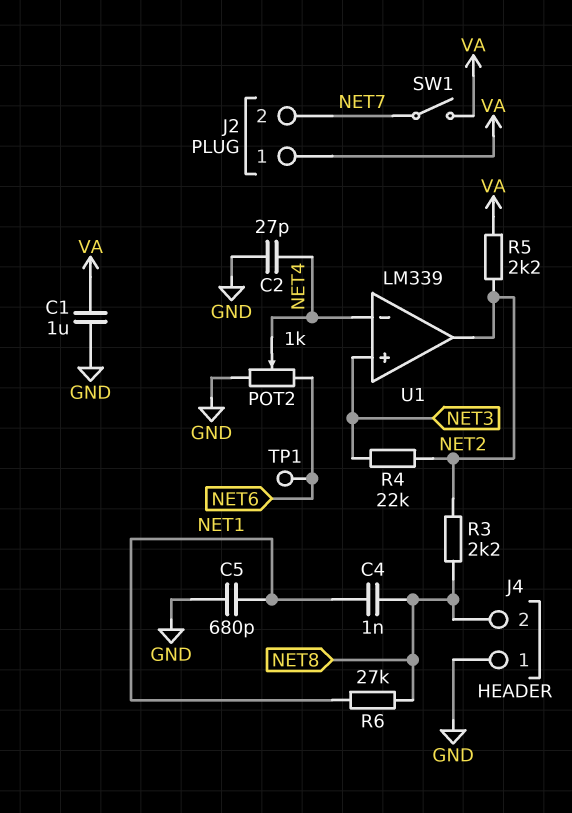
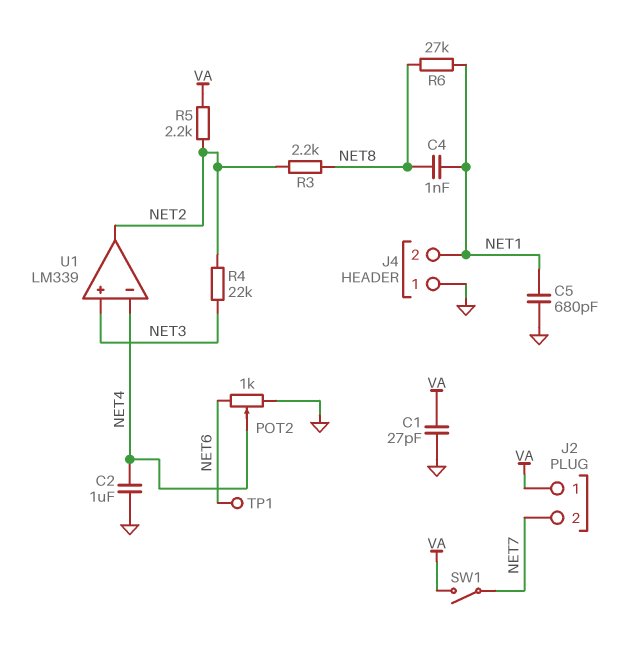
C1: 1uF (GND, VA) -> 27pF (GND, VA)
C2: 27pF (GND, NET4) -> 1uF (GND, NET4)
J4 pin 2: NET8 -> NET1

